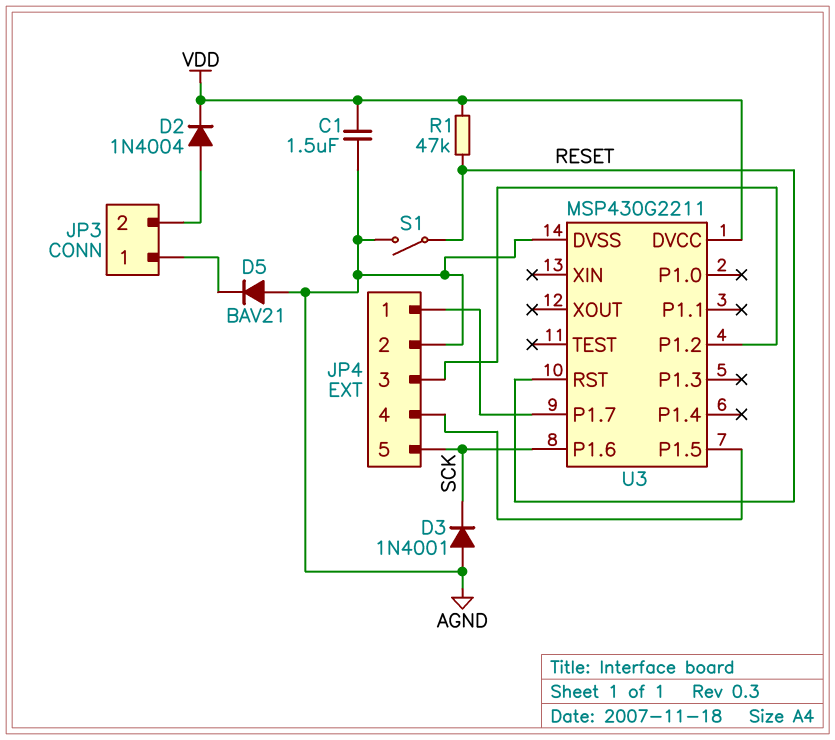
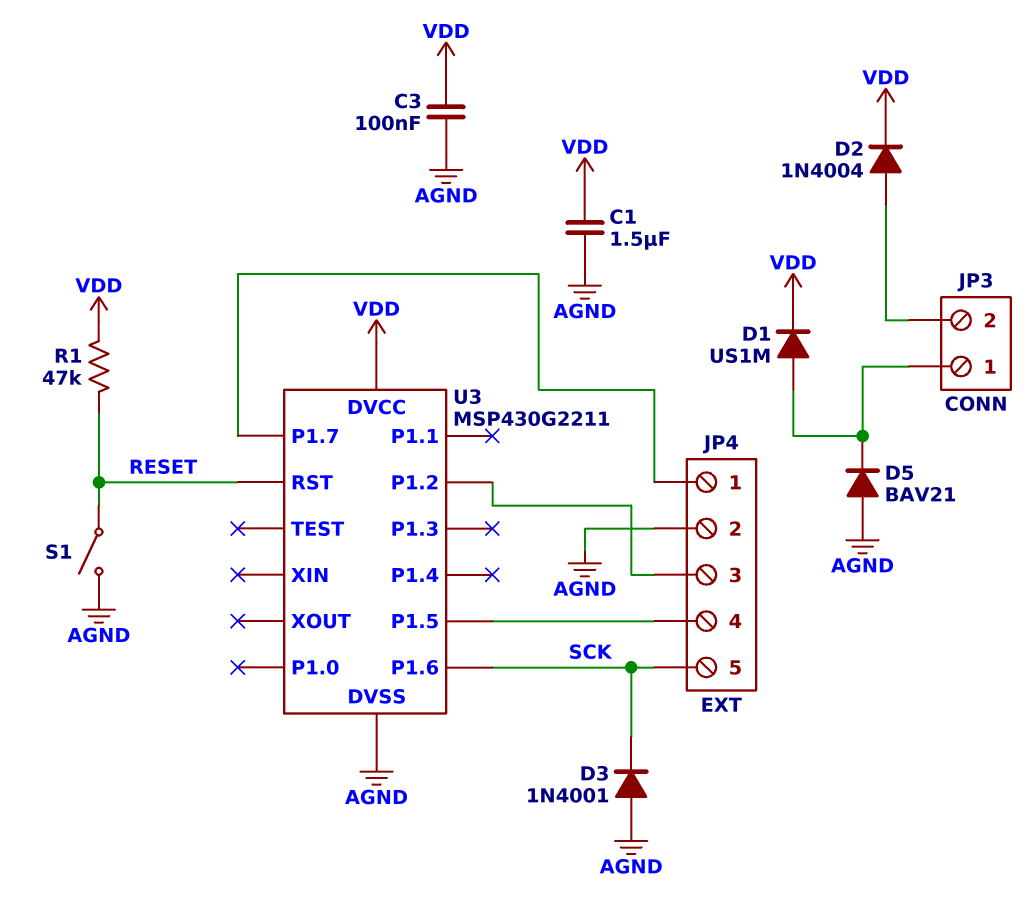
C3: none -> 100nF (AGND, VDD)
D1: none -> diode US1M (A JP3/1, K VDD)

